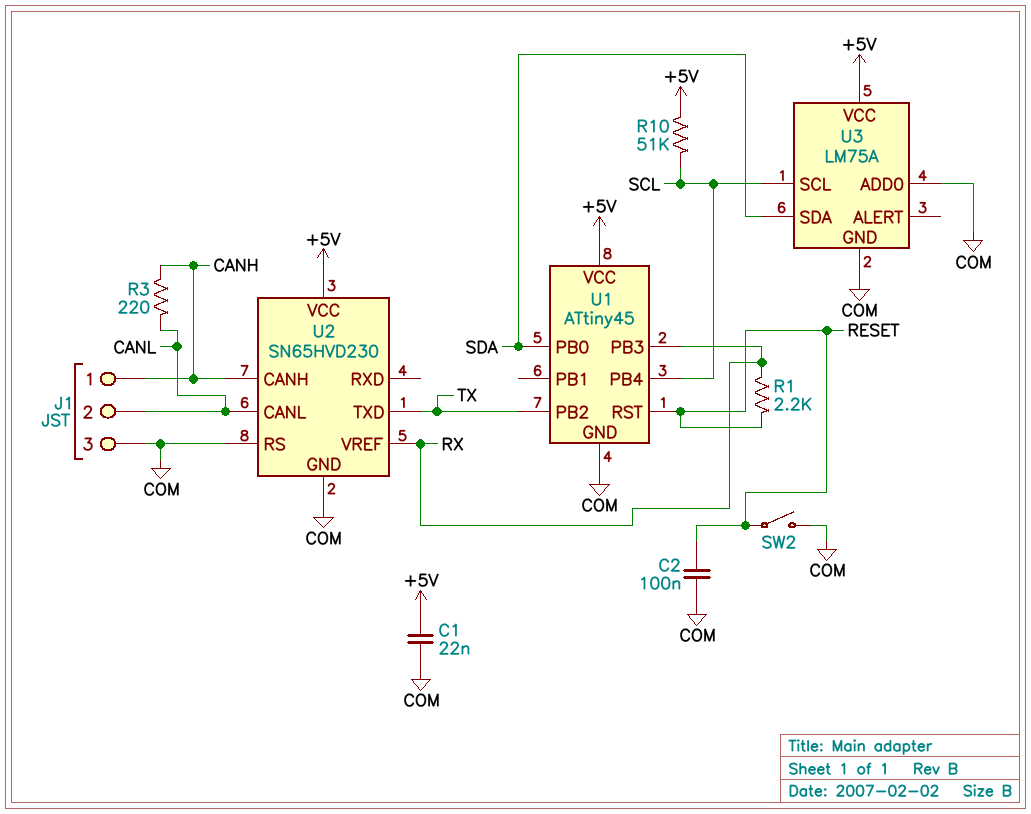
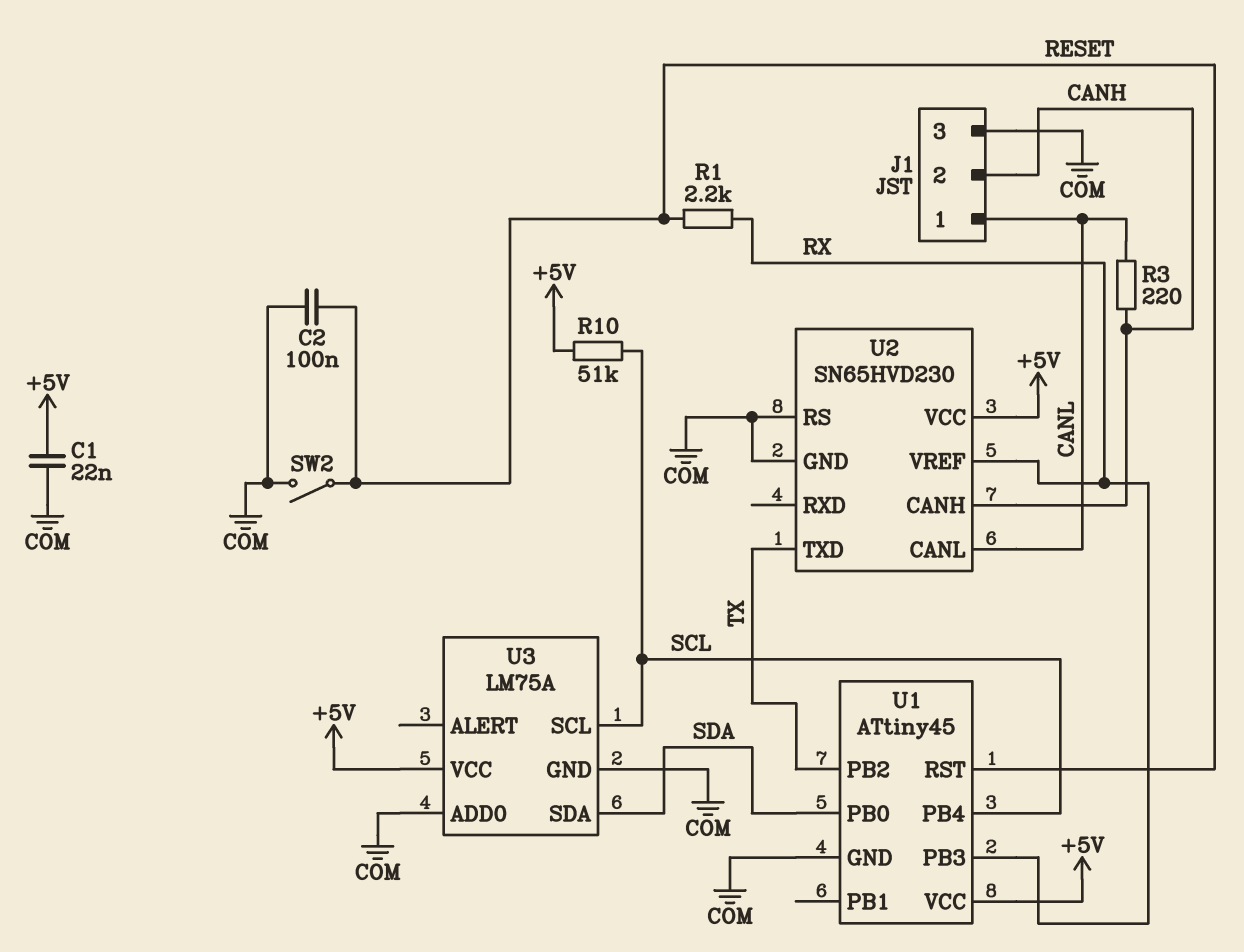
J1 pin 1: CANH -> CANL
J1 pin 2: CANL -> CANH

